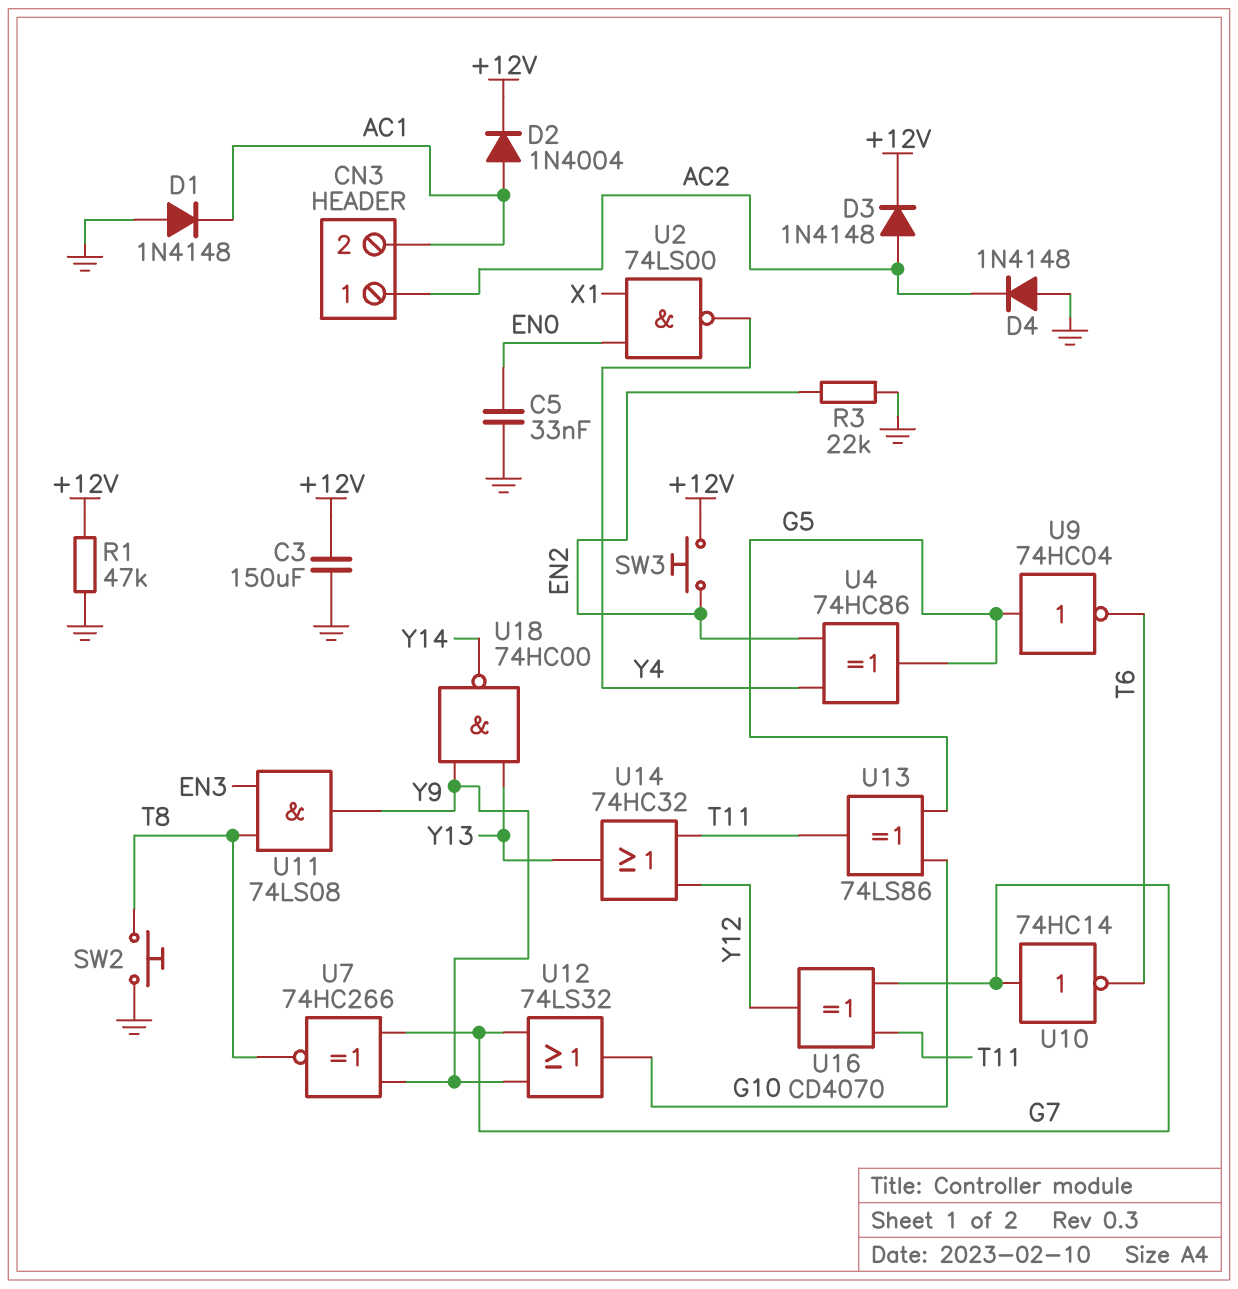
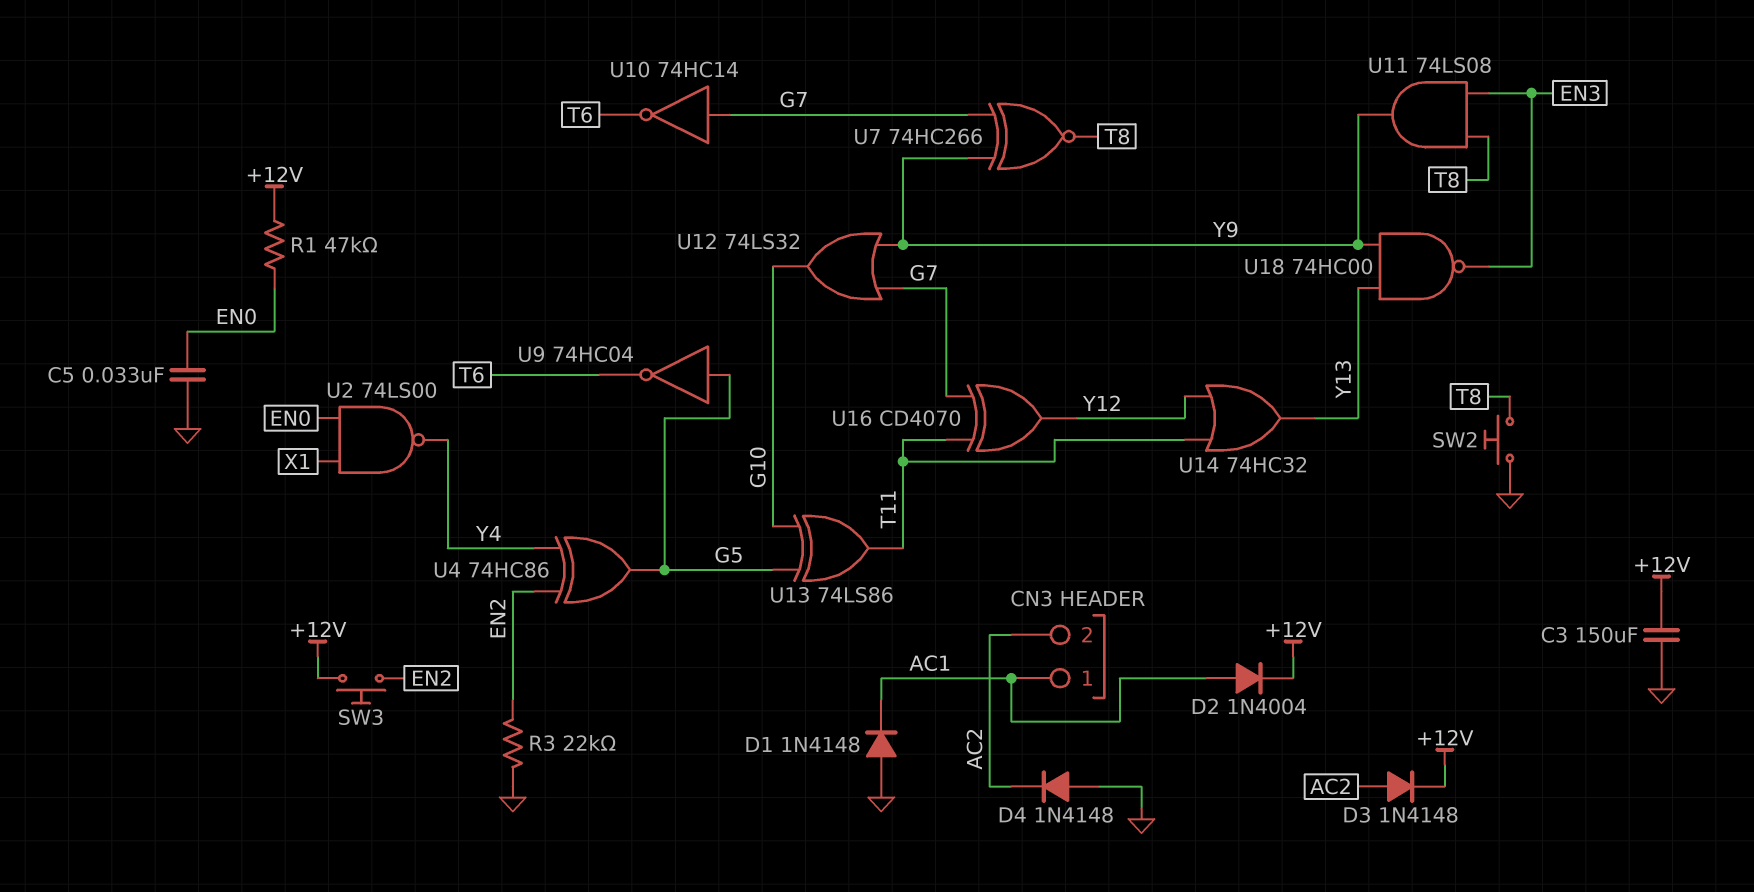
CN3 pin 1: AC2 -> AC1
CN3 pin 2: AC1 -> AC2
R1: 47k (+12V, GND) -> 47k (+12V, EN0)
U18: NAND 74HC00 (in Y9, in Y13, out Y14) -> NAND 74HC00 (in Y9, in Y13, out EN3)

